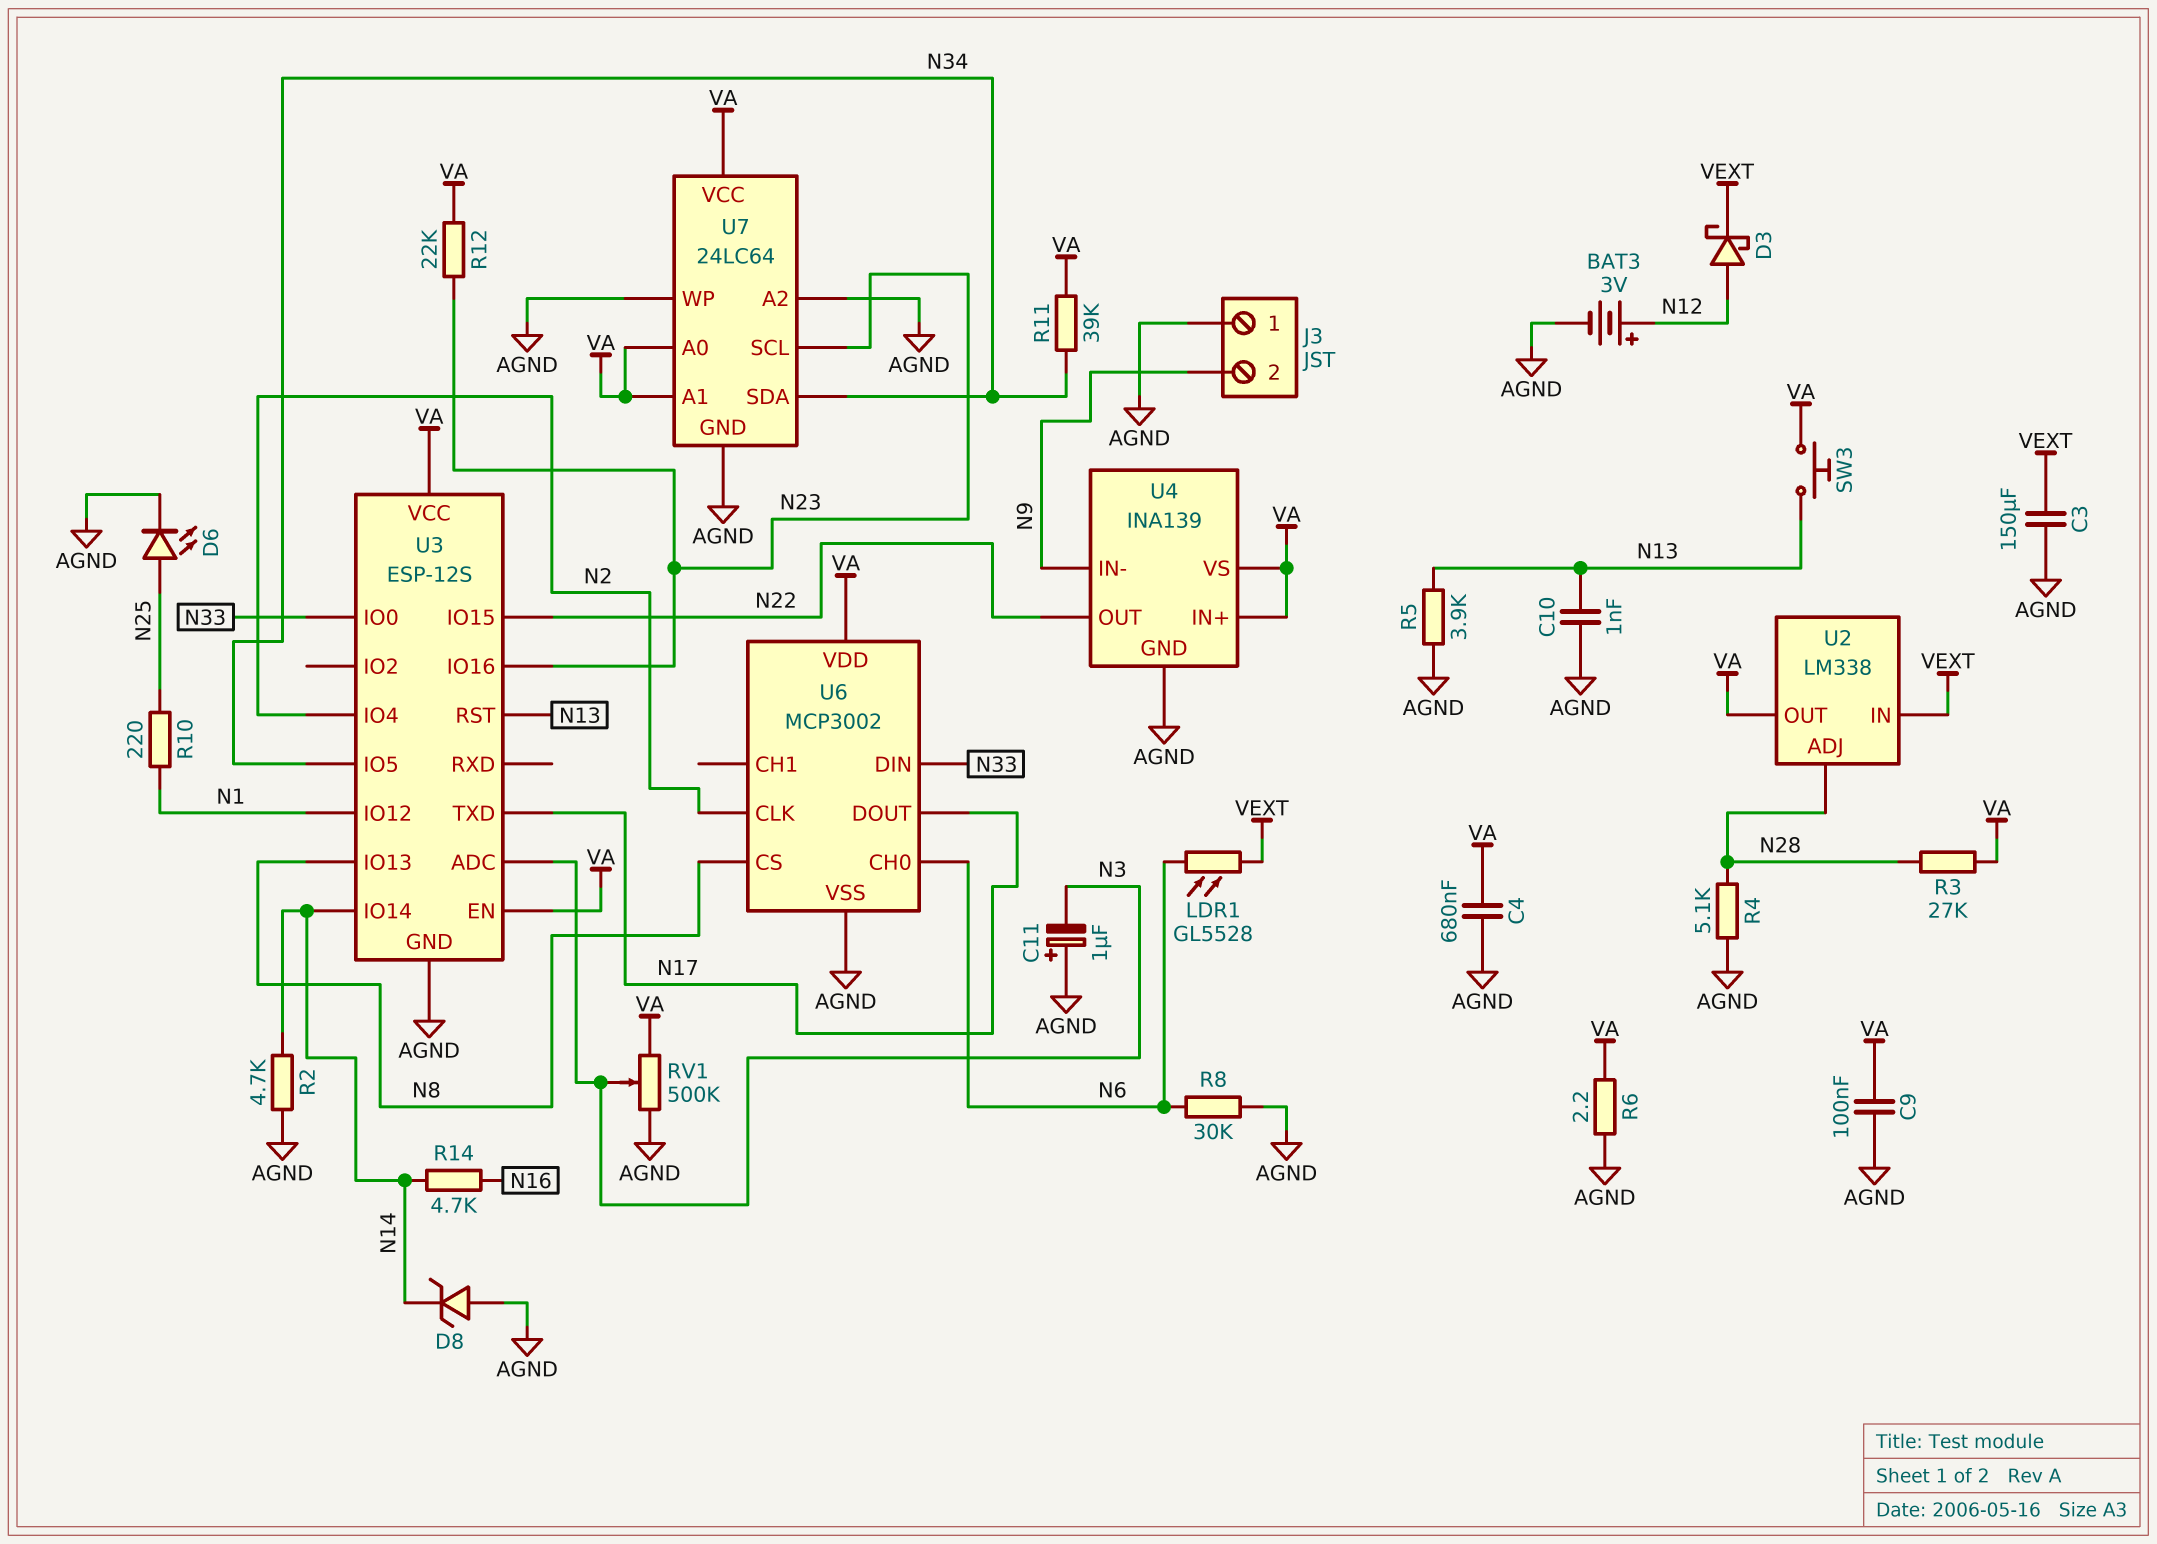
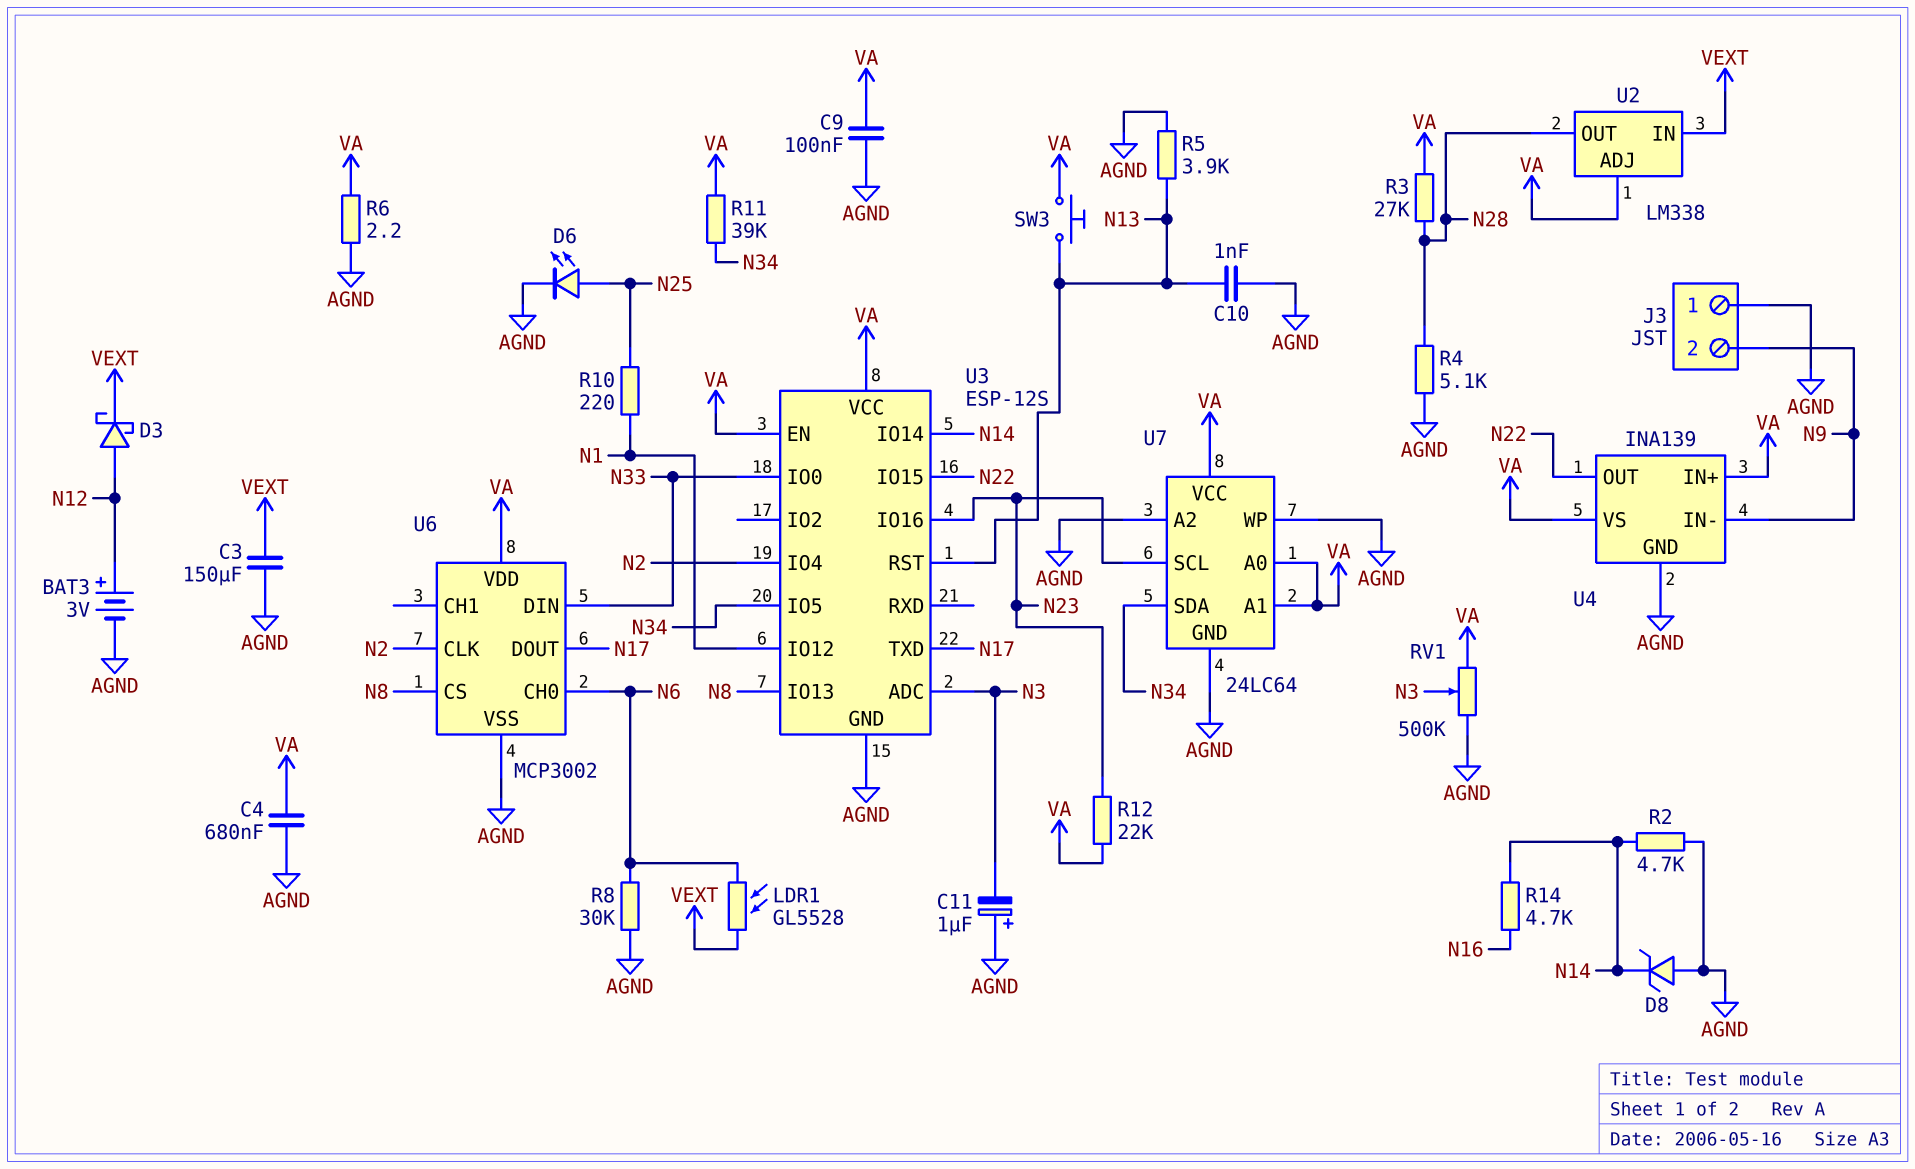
U2 pin ADJ: N28 -> VA
U2 pin OUT: VA -> N28

